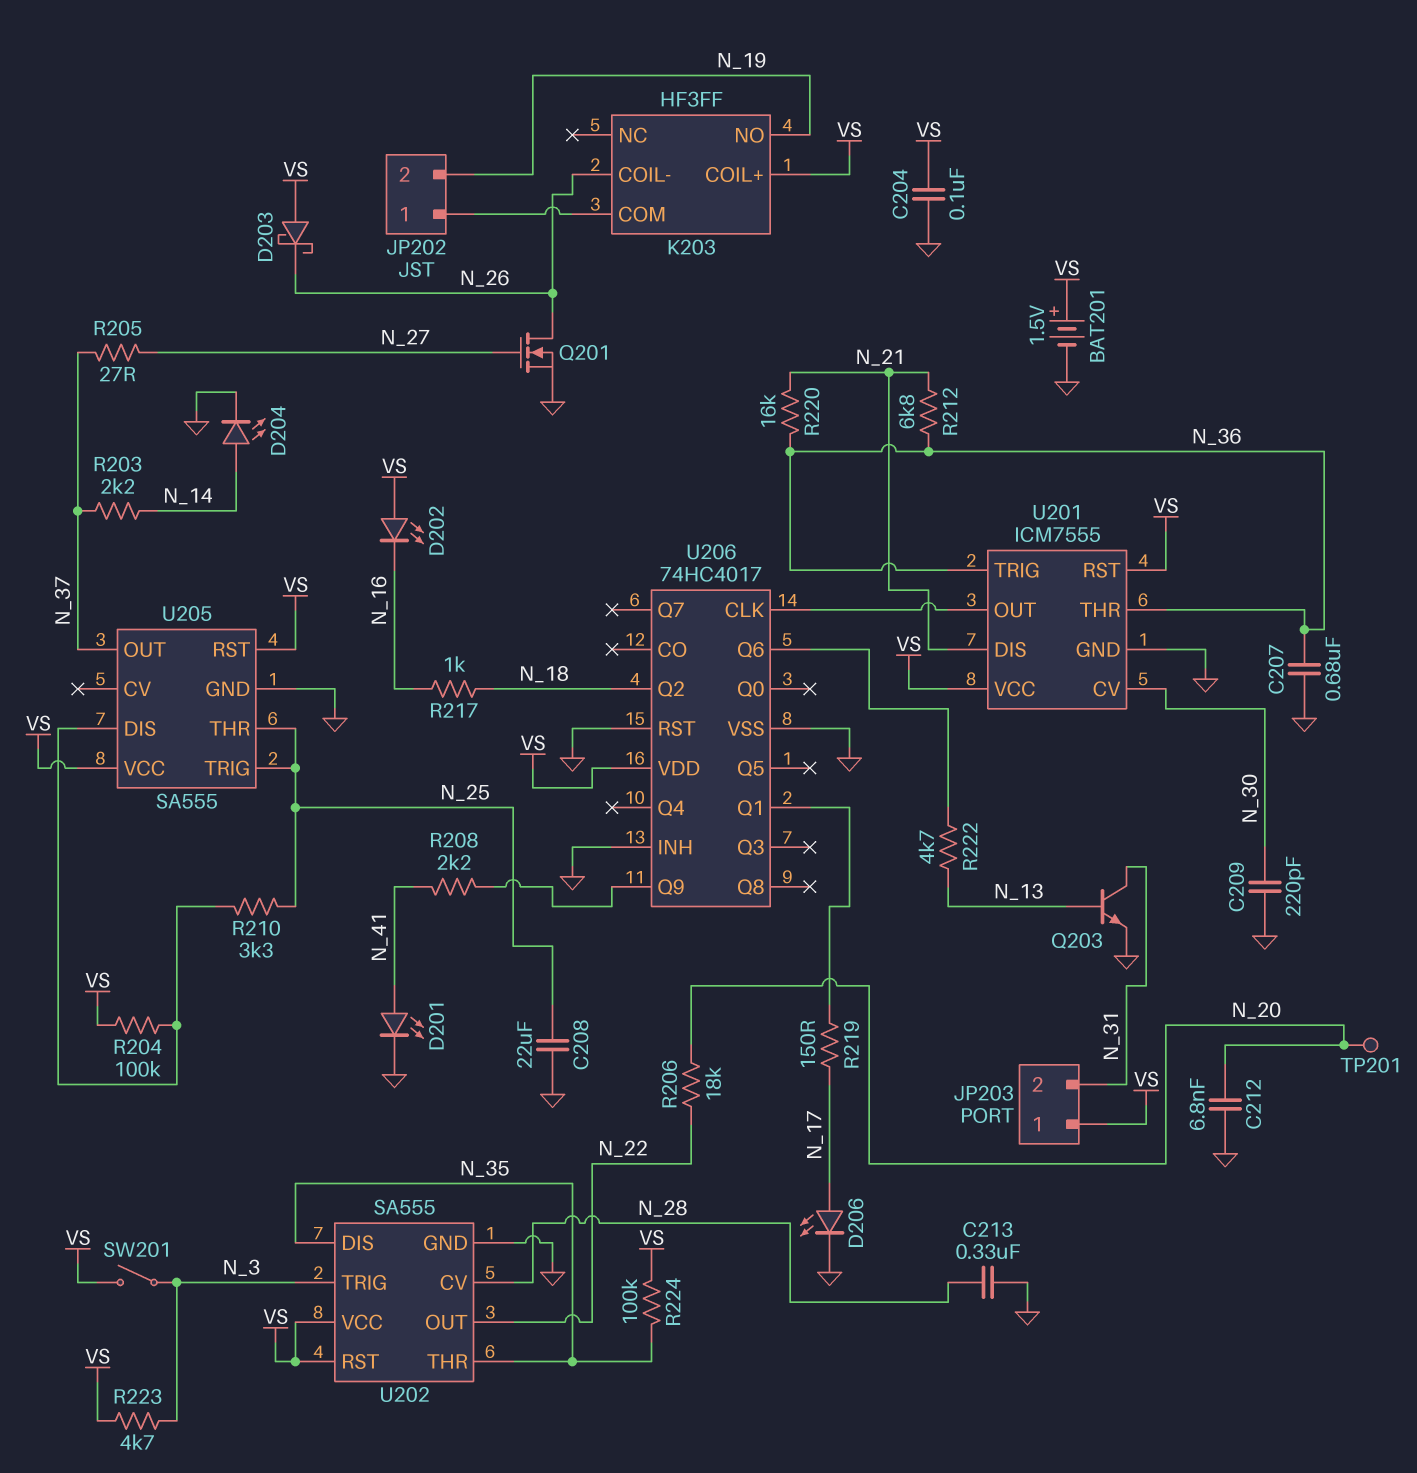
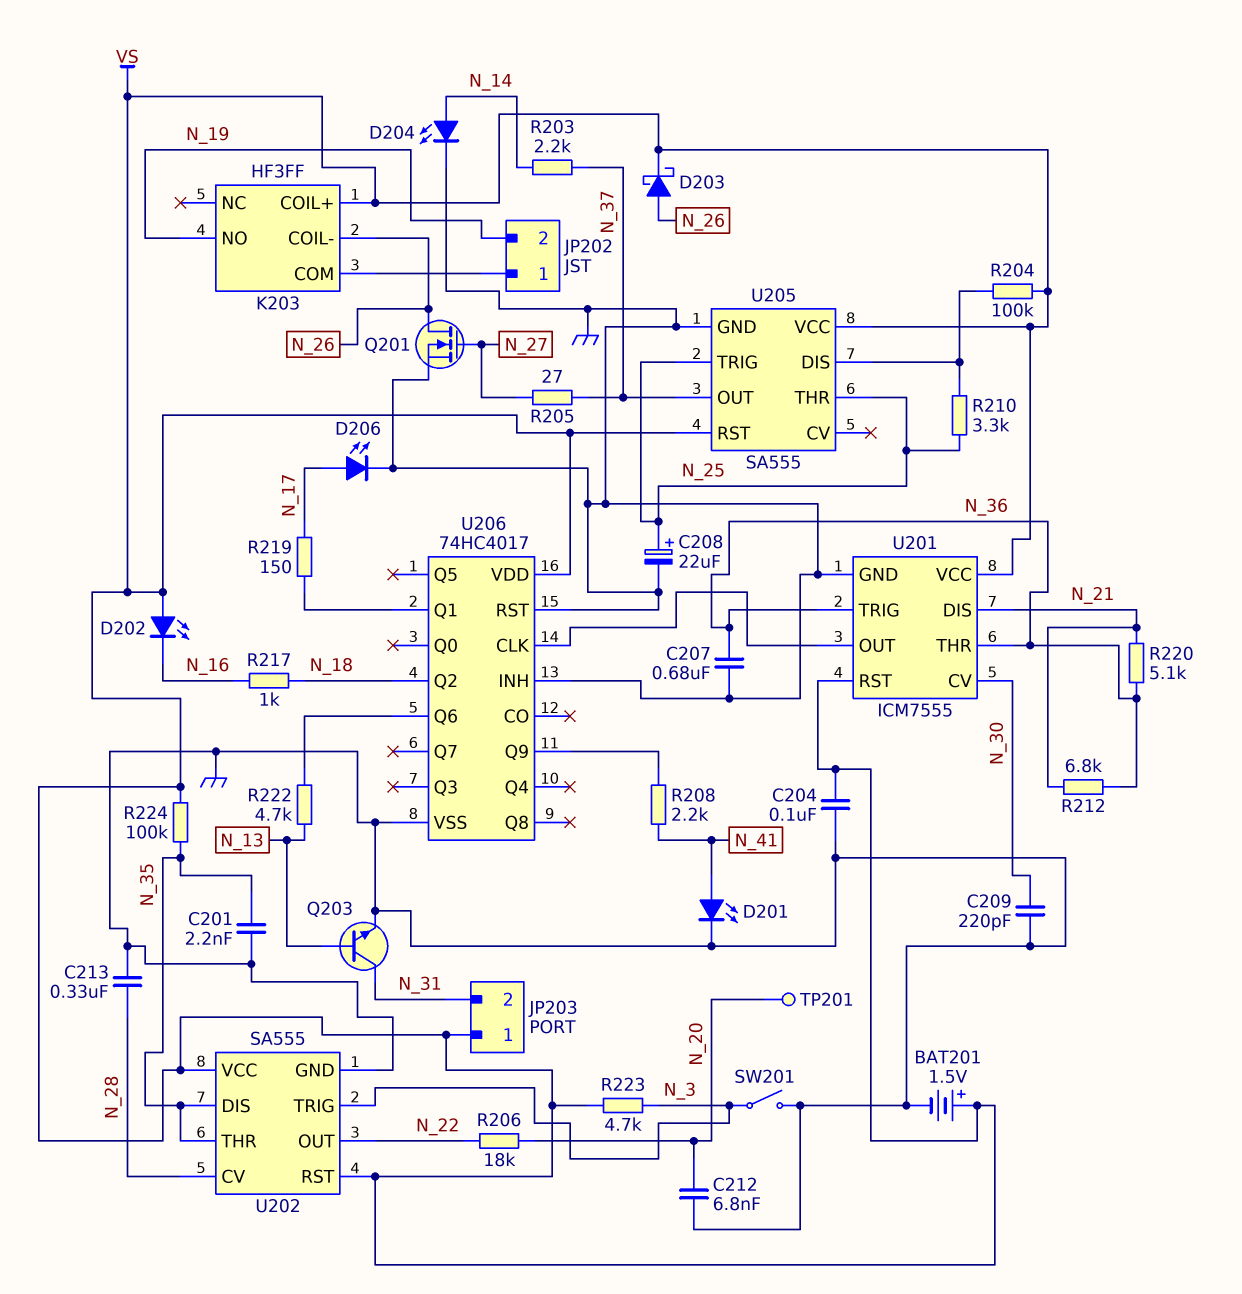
C201: none -> 2.2nF (GND, N_35)
C208: 22uF (GND, N_25) -> 22uF (plus N_25, minus GND)
D203: schottky (A VS, K N_26) -> schottky (A N_26, K VS)
R220: 16k (N_21, N_36) -> 5.1k (N_21, N_36)
SW201: switch (N_3, VS) -> switch (GND, N_3)

